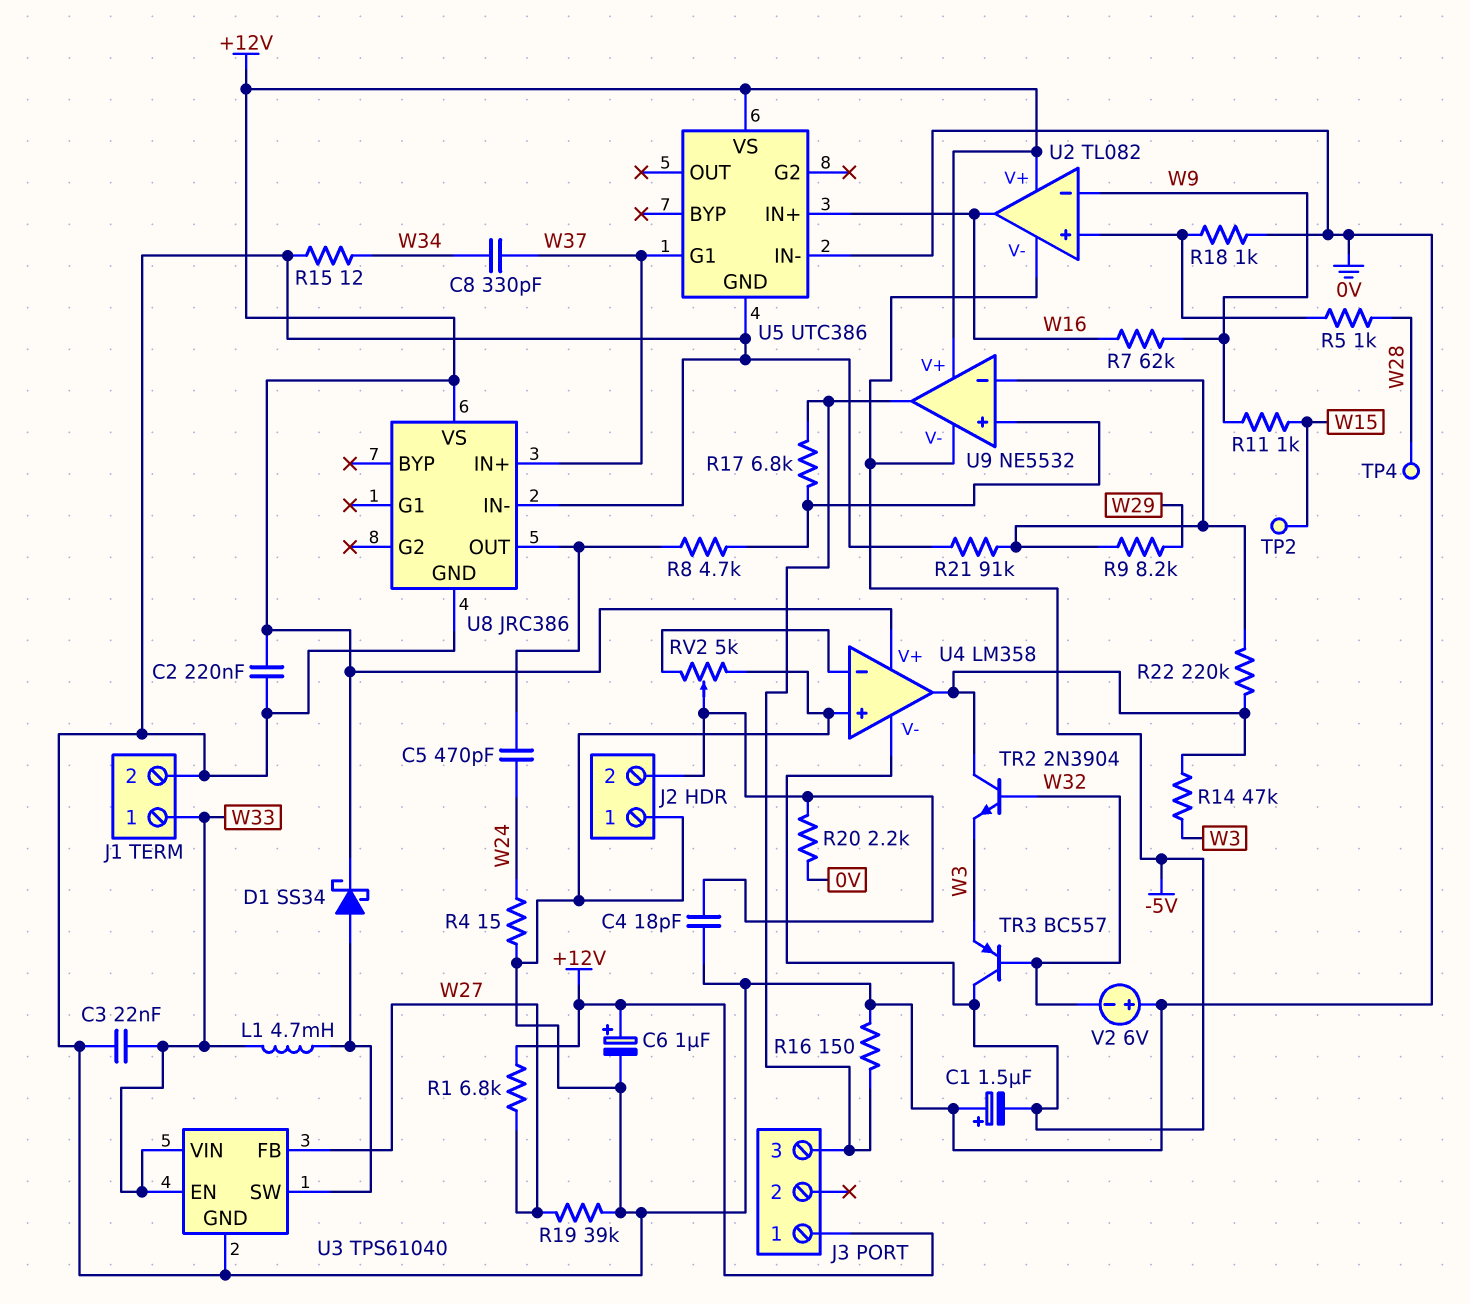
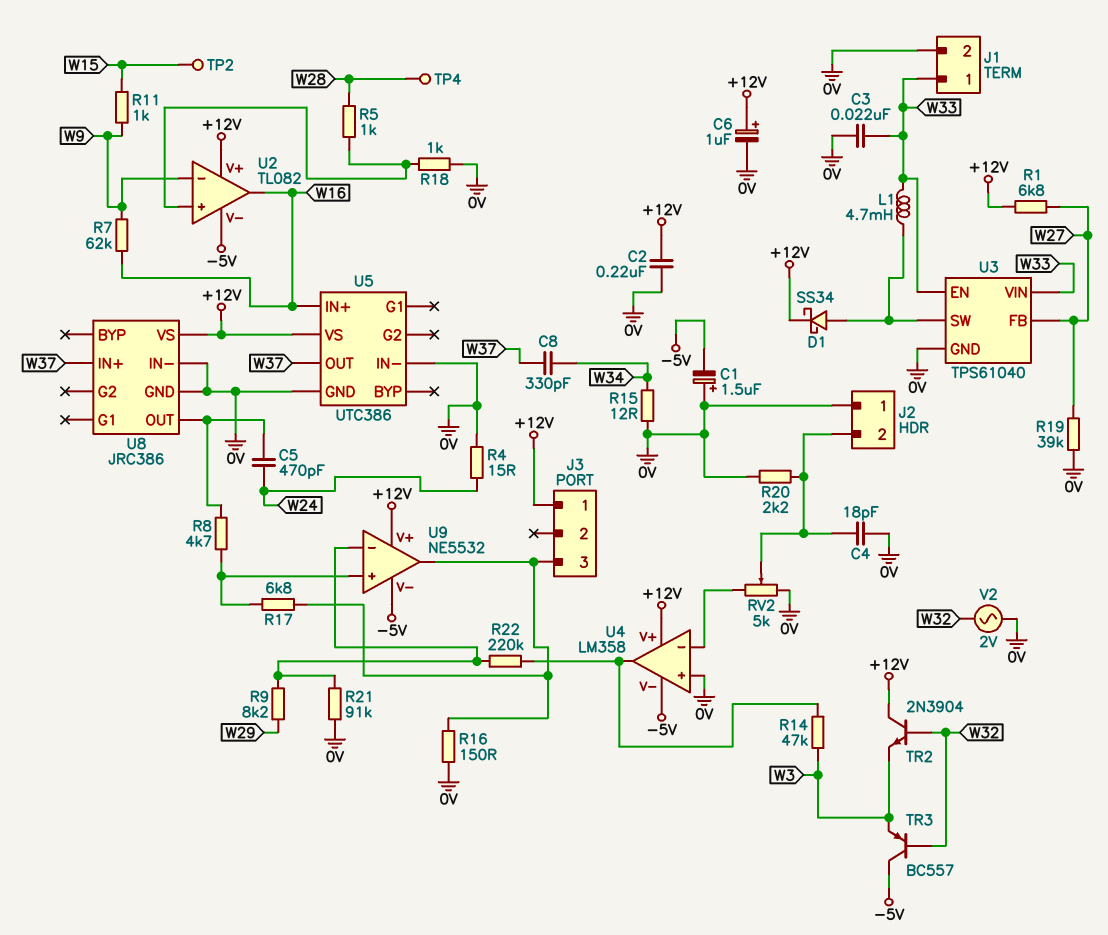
TR2: NPN 2N3904 (B W32, C U4/out, E W3) -> NPN 2N3904 (B W32, C +12V, E W3)
U5 pin G1: W37 -> none
U5 pin OUT: none -> W37
V2: 6V (plus 0V, minus W32) -> AC 2V (0V, W32)

